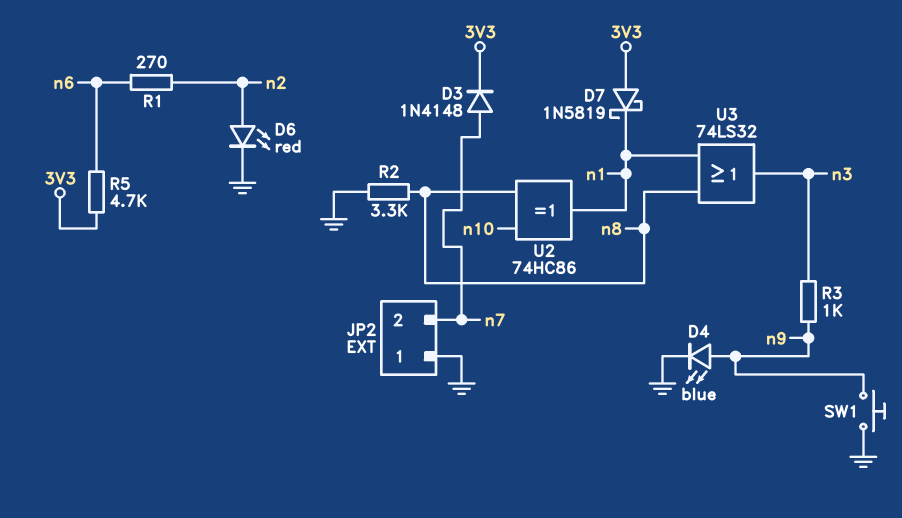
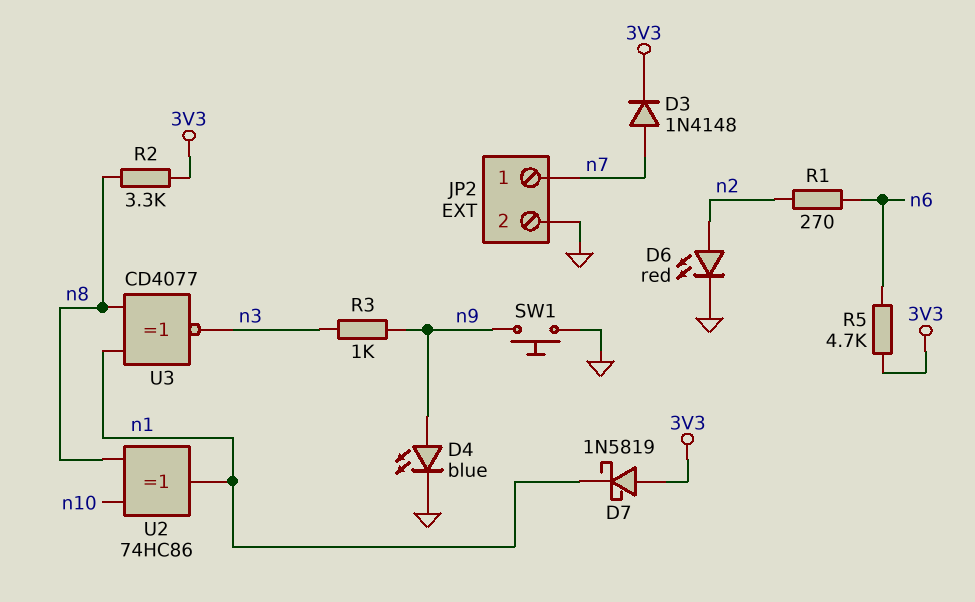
JP2 pin 1: GND -> n7
JP2 pin 2: n7 -> GND
R2: 3.3k (GND, n8) -> 3.3k (3V3, n8)
U3: OR 74LS32 (in n1, in n8, out n3) -> XNOR CD4077 (in n1, in n8, out n3)

